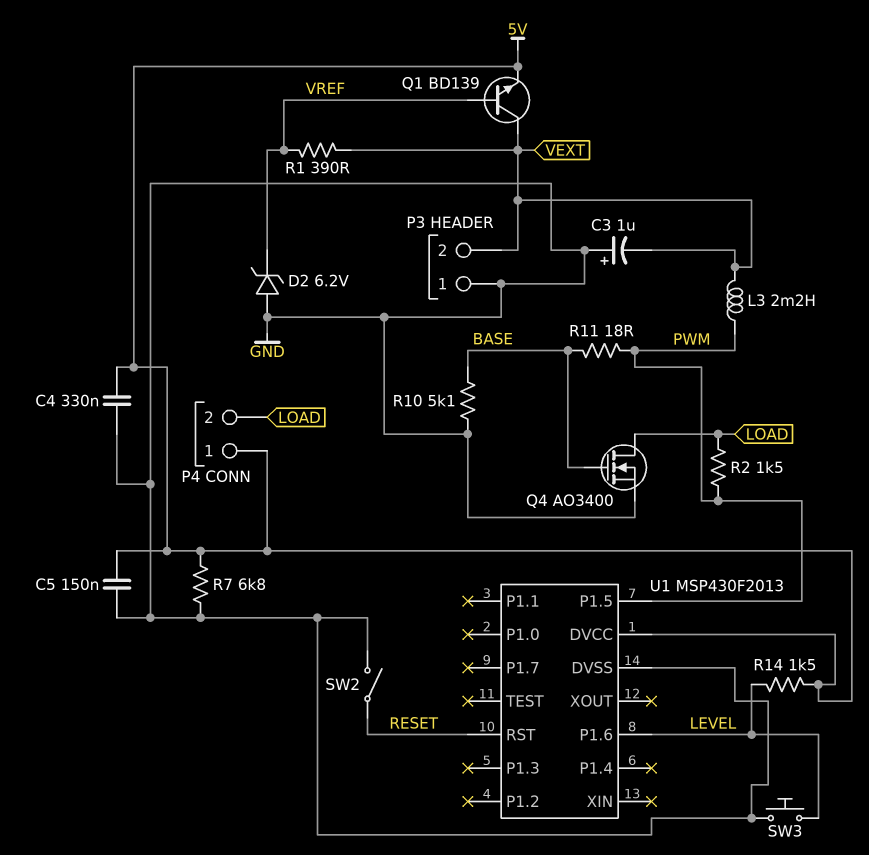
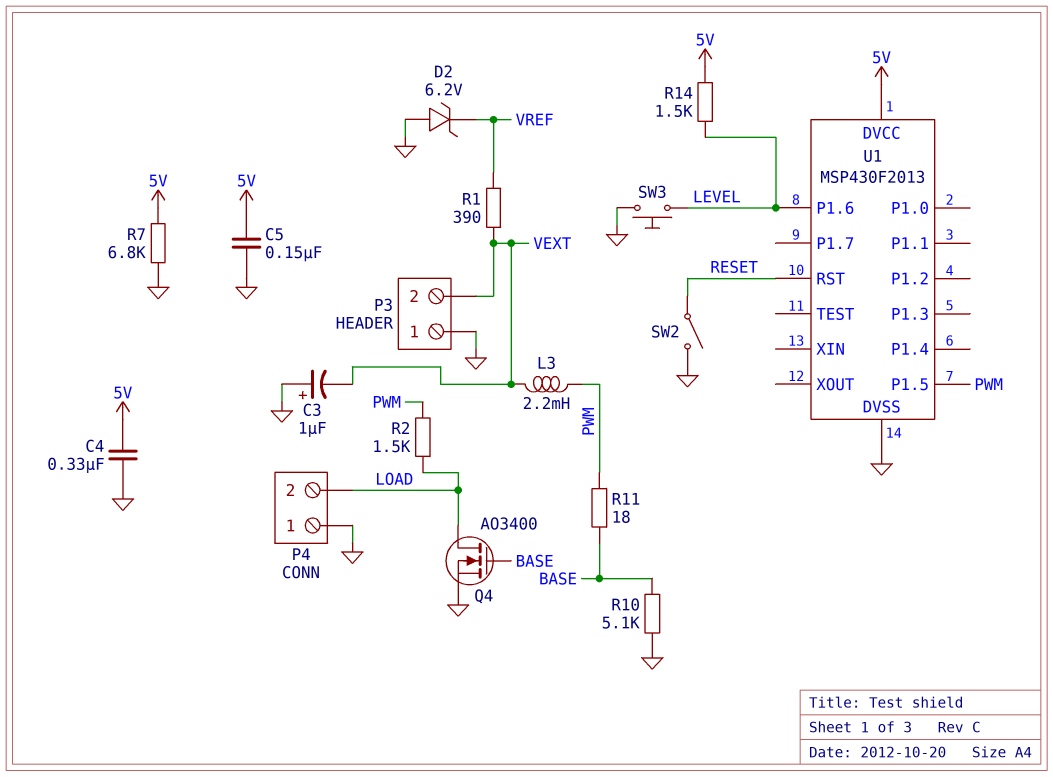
P4 pin 1: 5V -> GND
Q1: NPN BD139 (B VREF, C VEXT, E 5V) -> none

